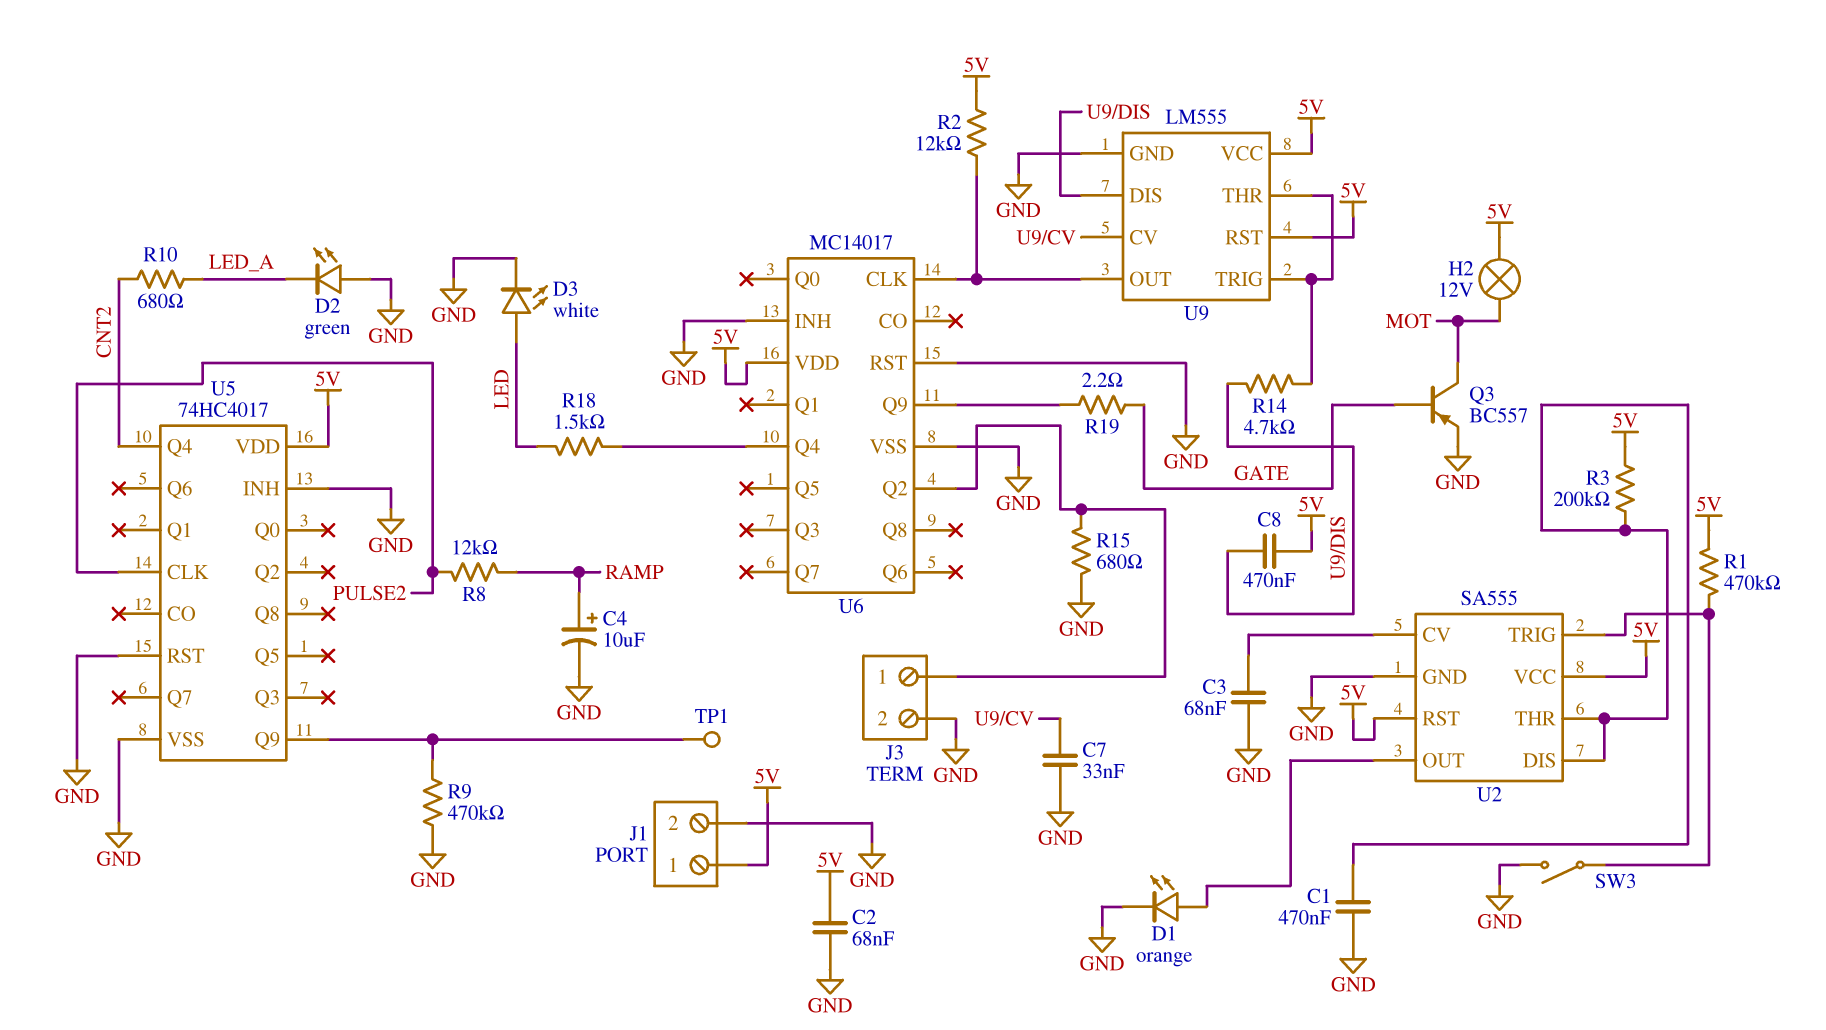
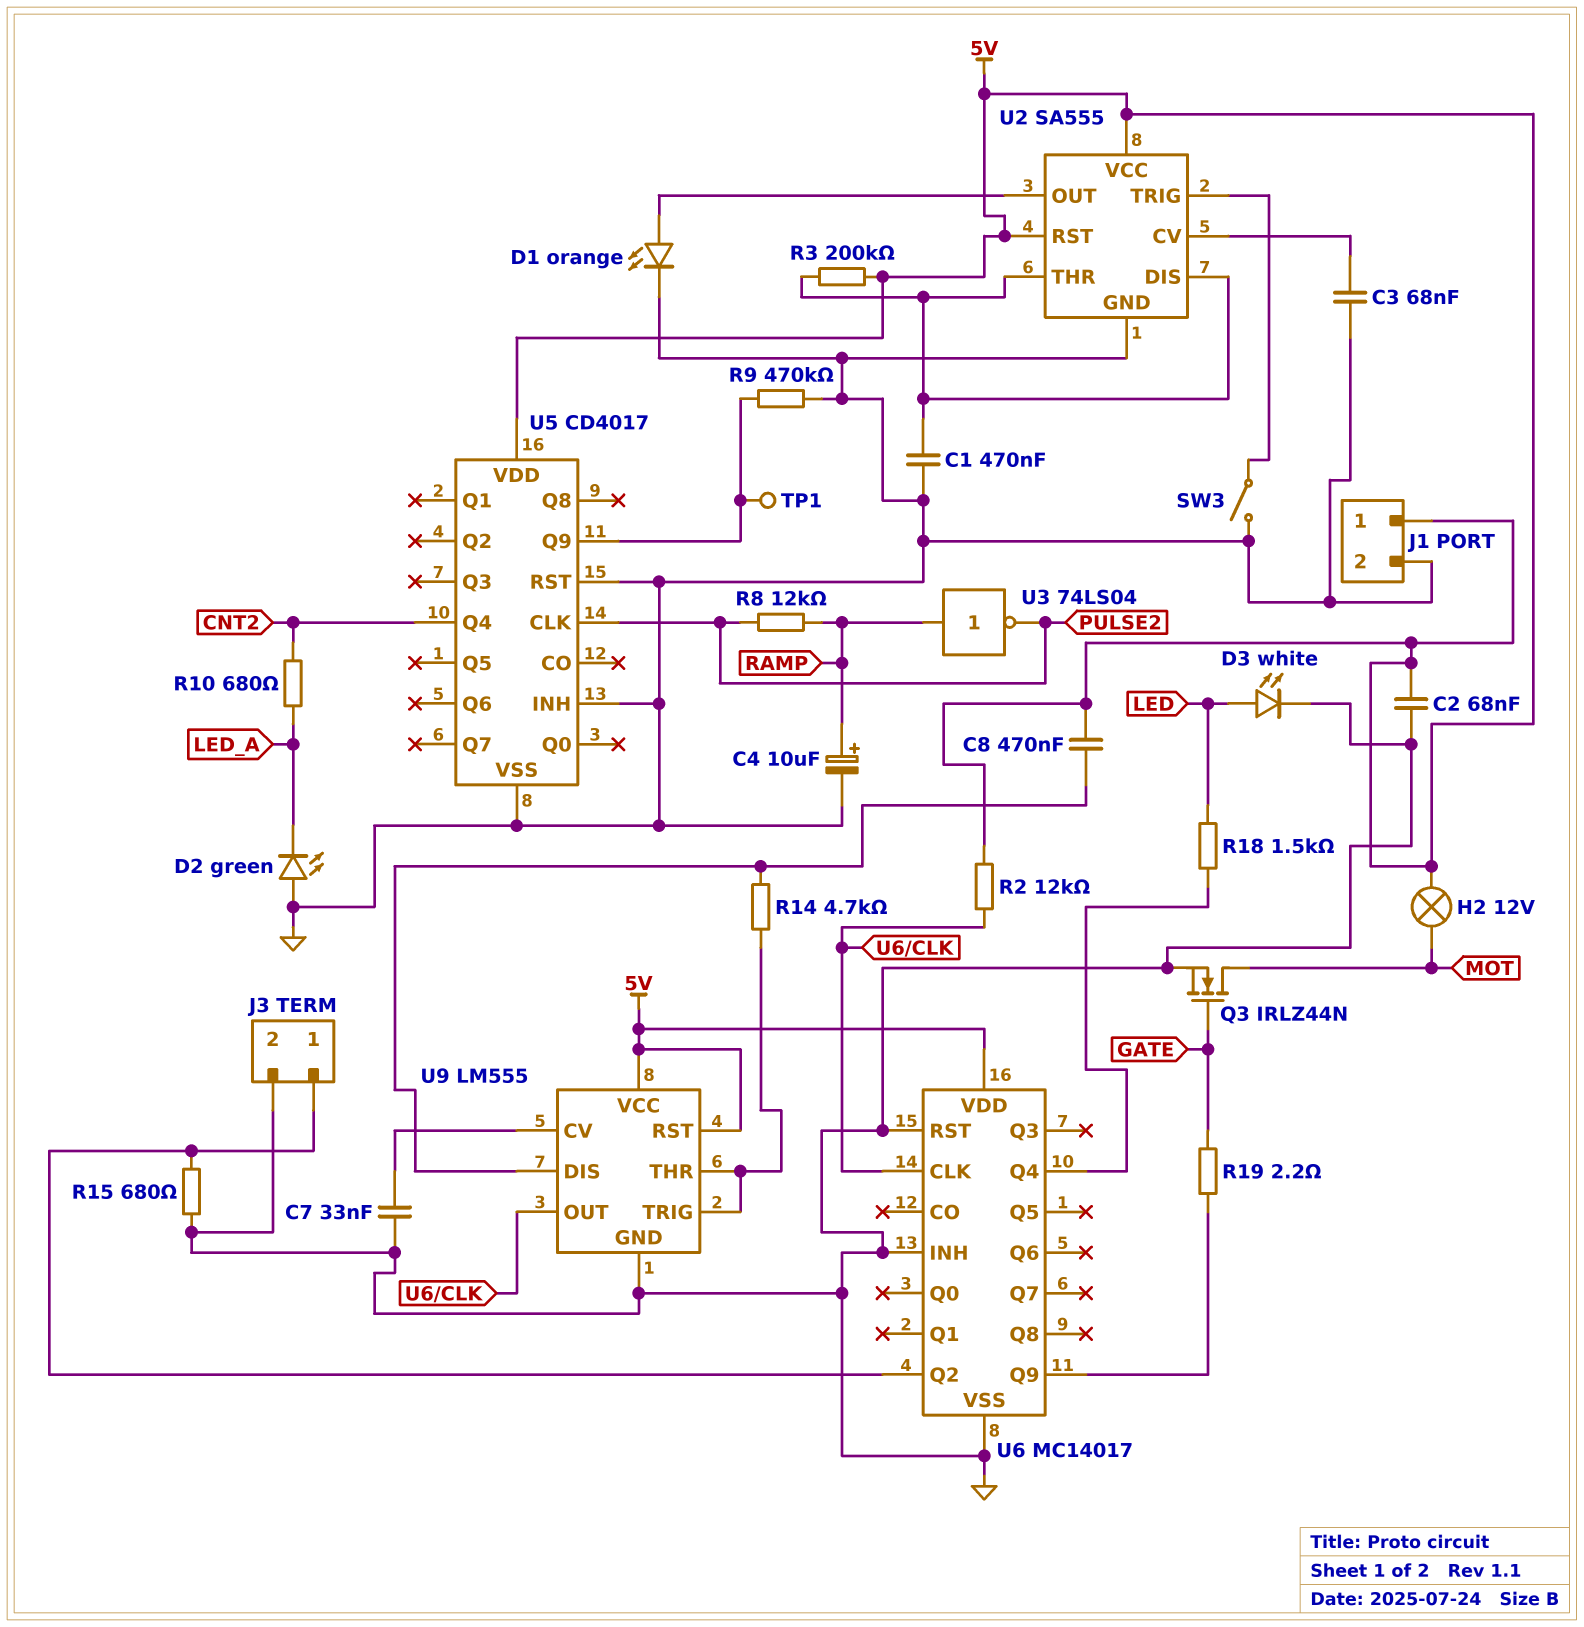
Q3: PNP BC557 (B GATE, C MOT, E GND) -> NMOS IRLZ44N (G GATE, D MOT, S GND)
R1: 470k (5V, U2/TRIG) -> none
U3: none -> NOT 74LS04 (in RAMP, out PULSE2)
U5: 74HC4017 -> CD4017

